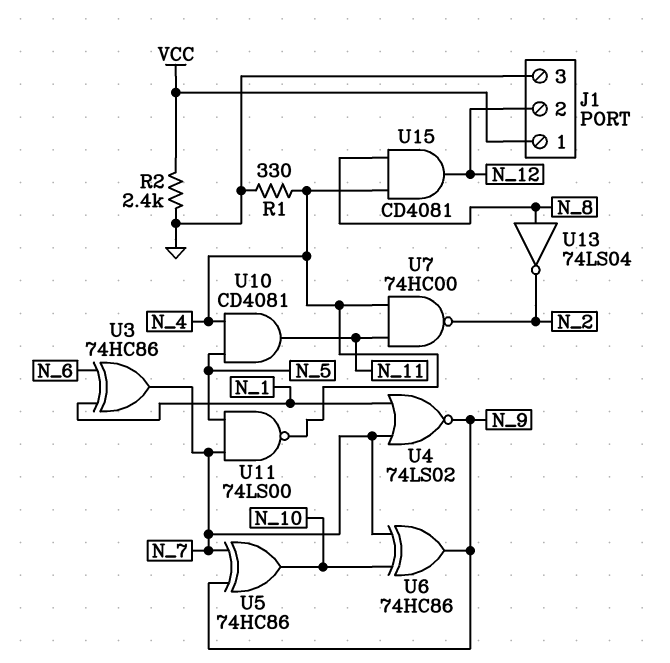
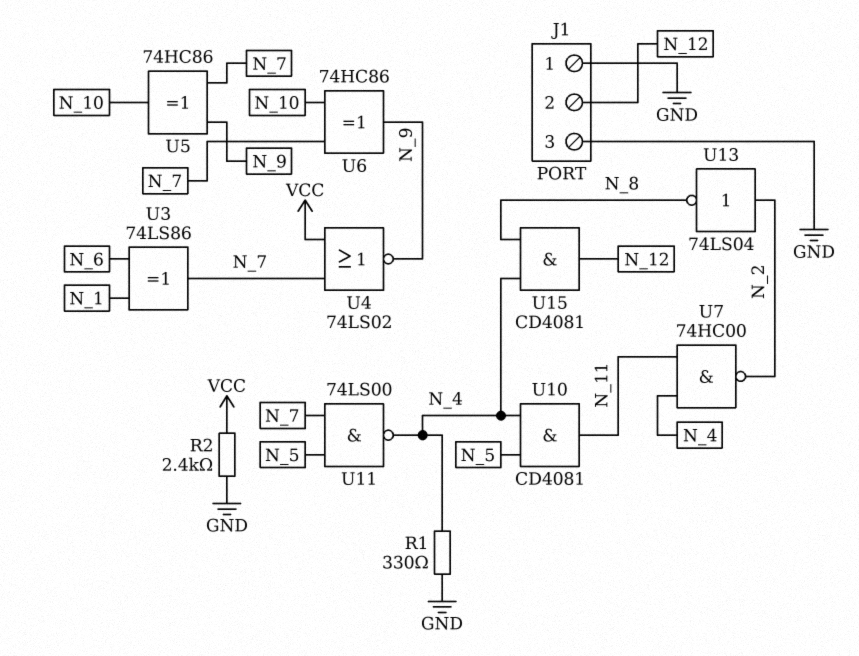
J1 pin 1: VCC -> GND
U3: XOR 74HC86 (in N_1, in N_6, out N_7) -> XOR 74LS86 (in N_1, in N_6, out N_7)
U4: NOR 74LS02 (in N_1, in N_7, out N_9) -> NOR 74LS02 (in N_7, in VCC, out N_9)
U13: NOT 74LS04 (in N_8, out N_2) -> NOT 74LS04 (in N_2, out N_8)

